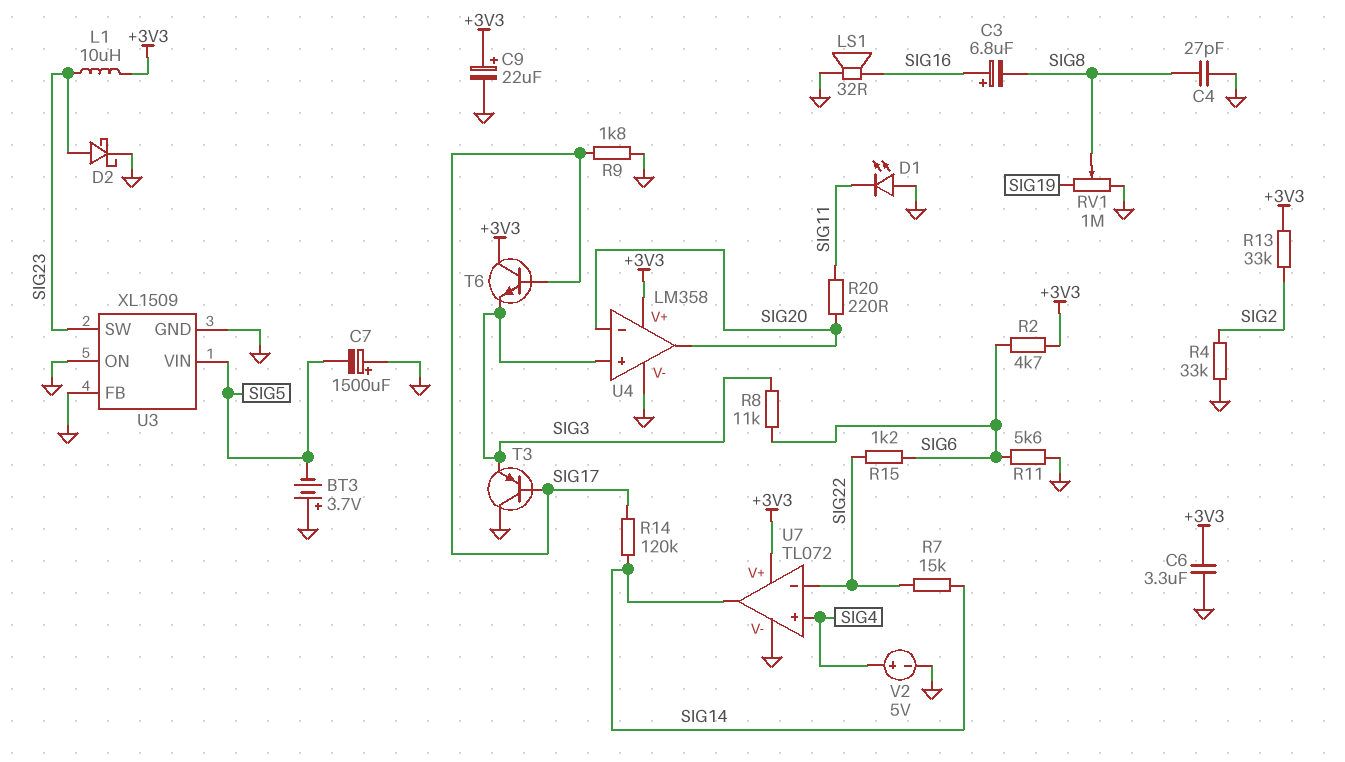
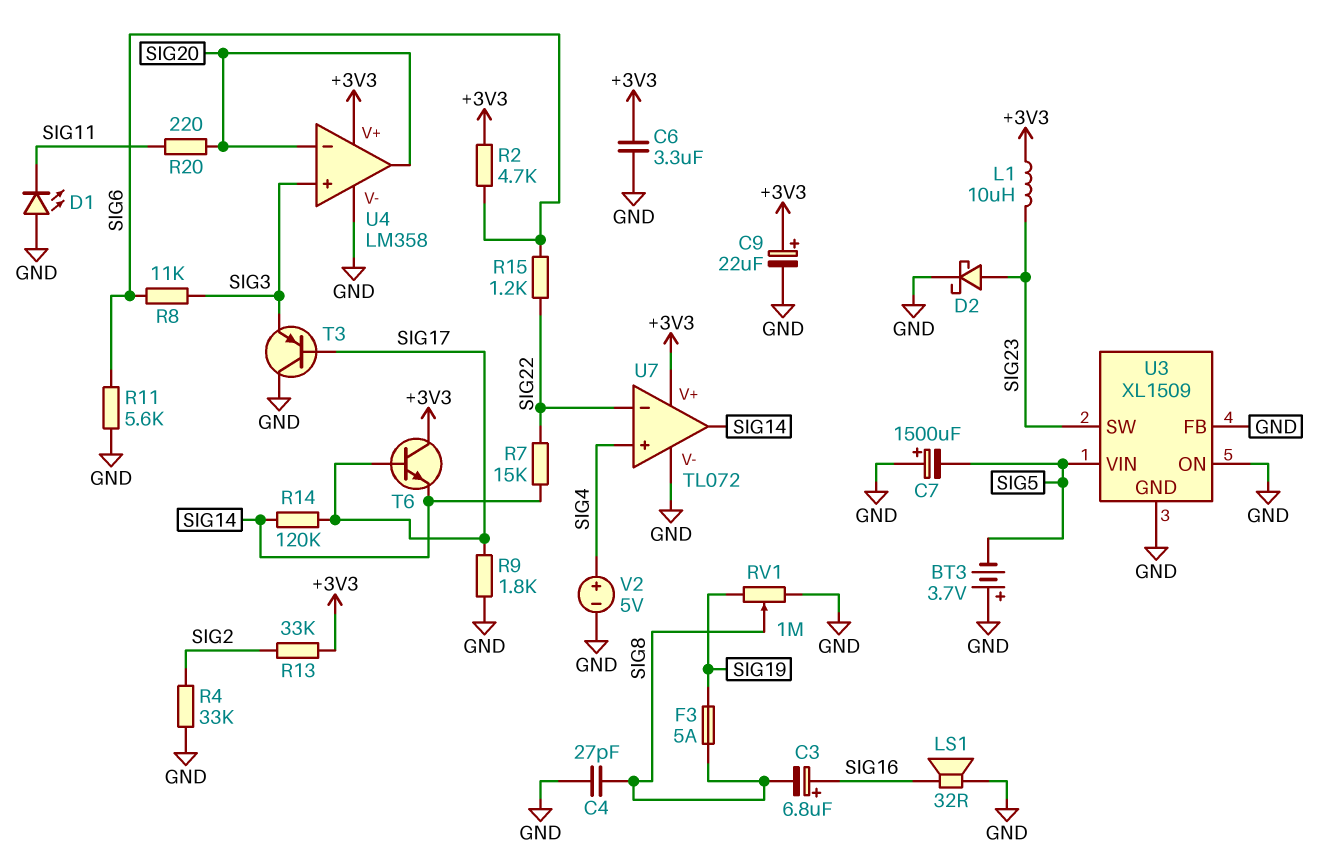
F3: none -> 5A (SIG8, SIG19)
T6: NPN (B SIG17, C +3V3, E SIG3) -> NPN (B SIG17, C +3V3, E SIG14)

